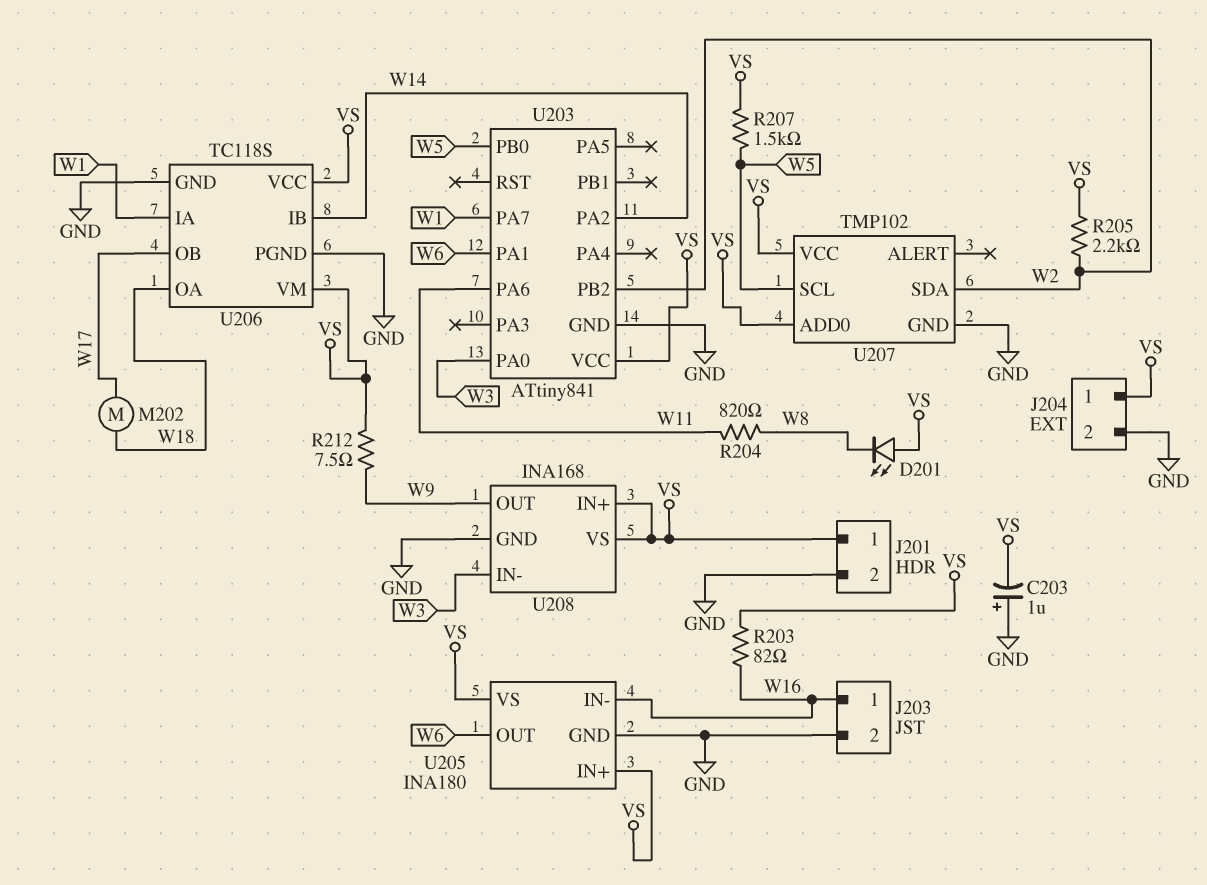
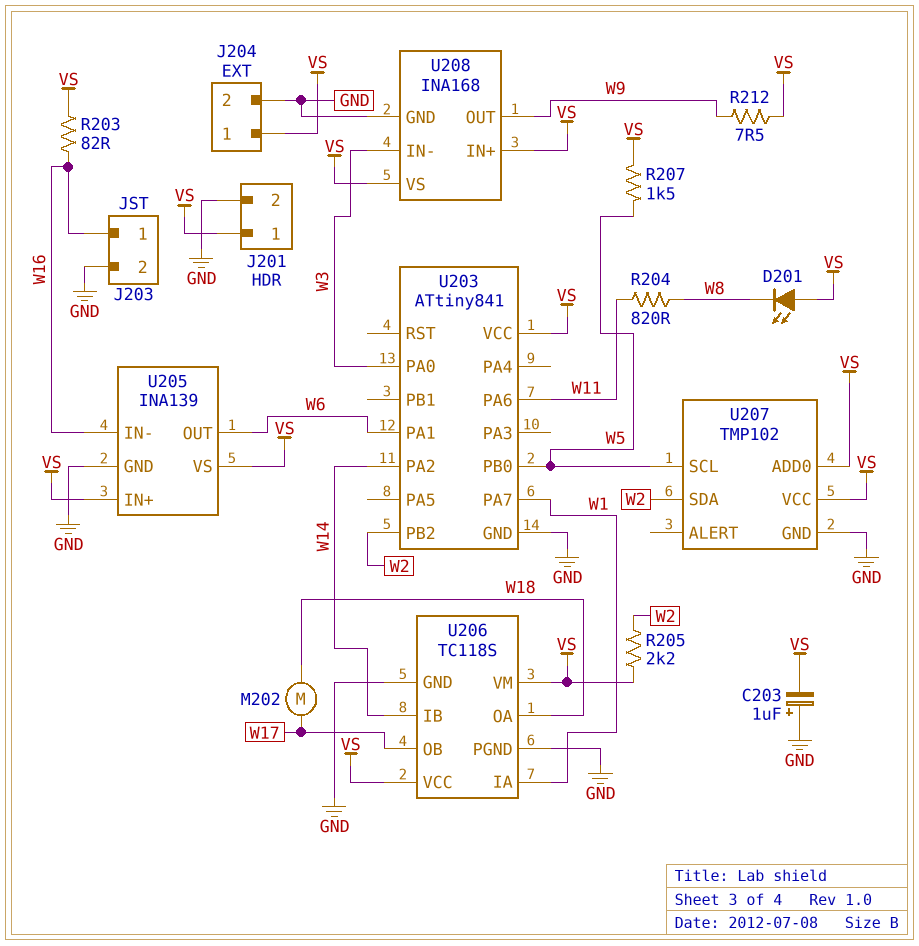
U205: INA180 -> INA139

